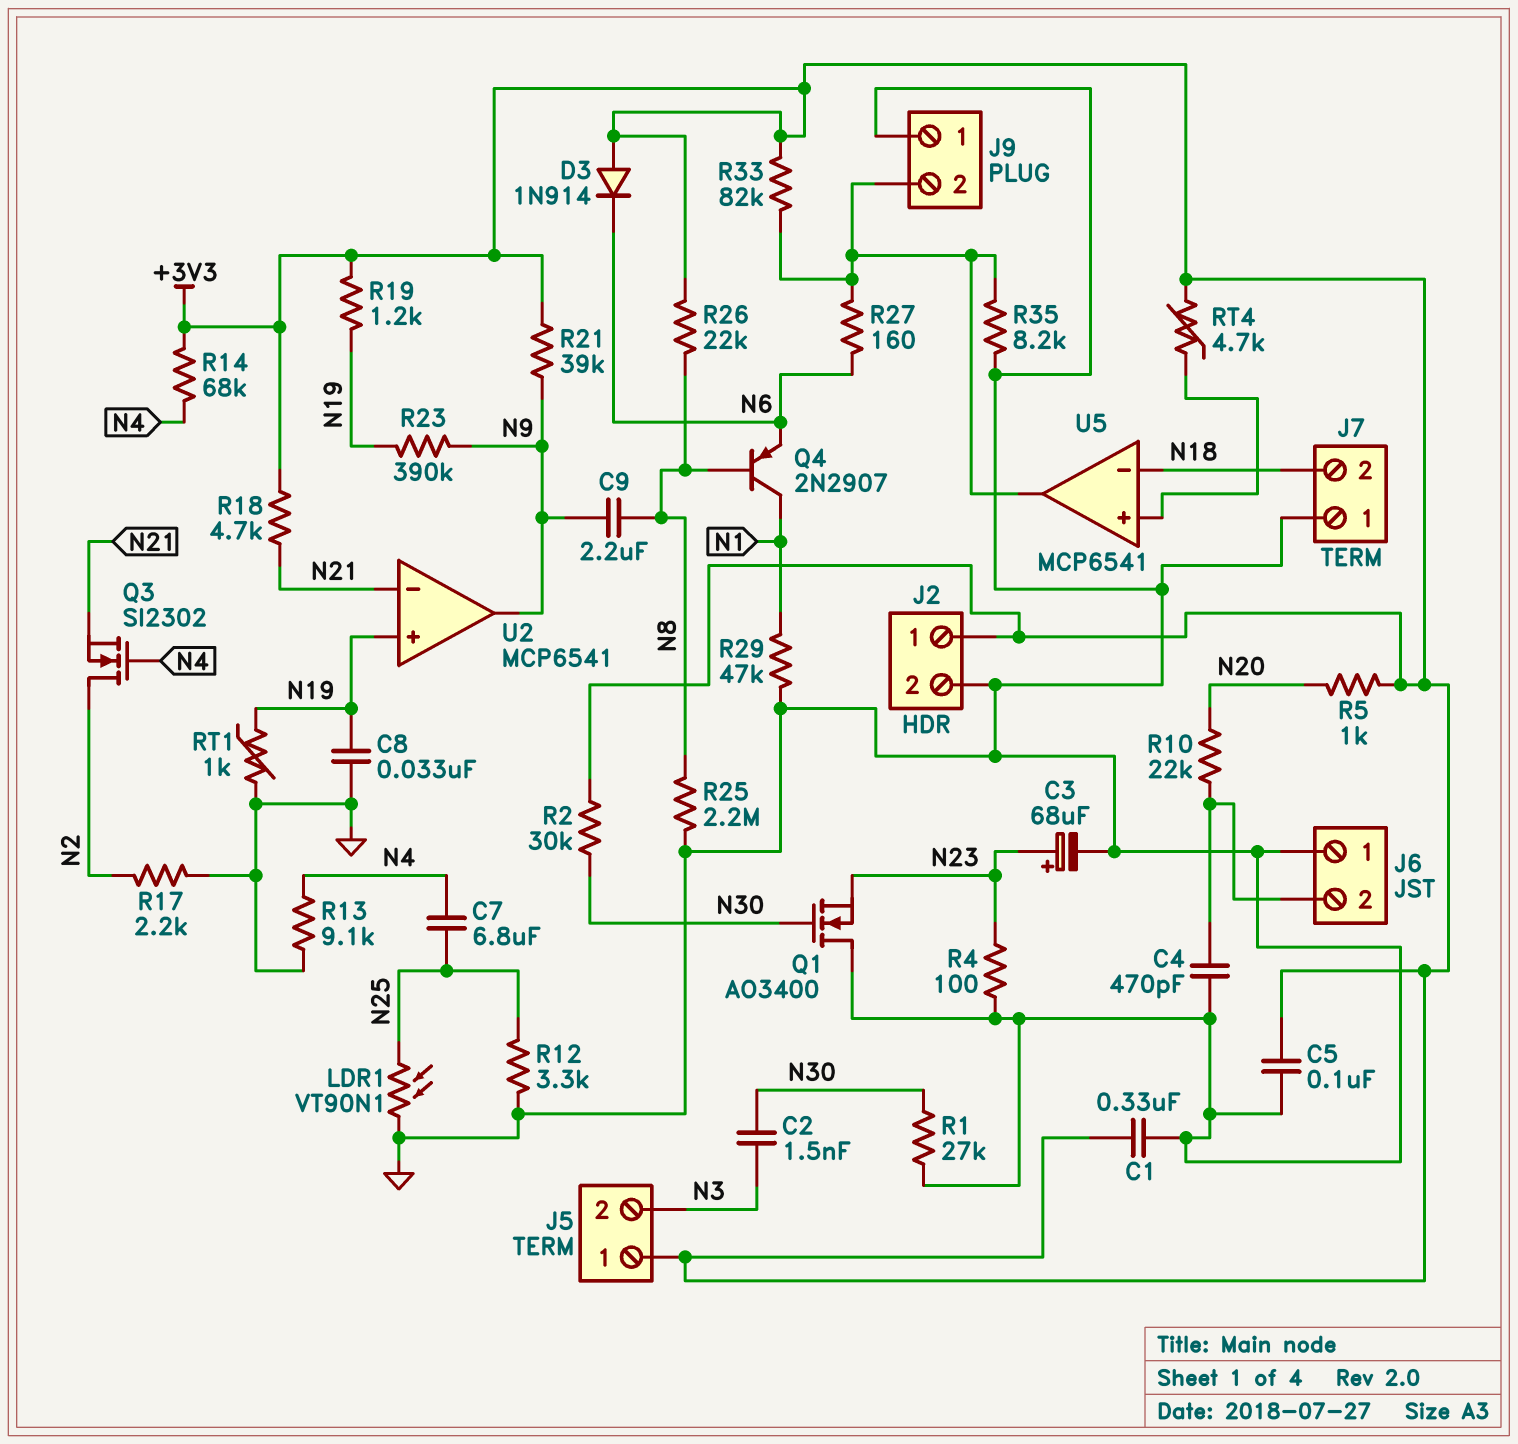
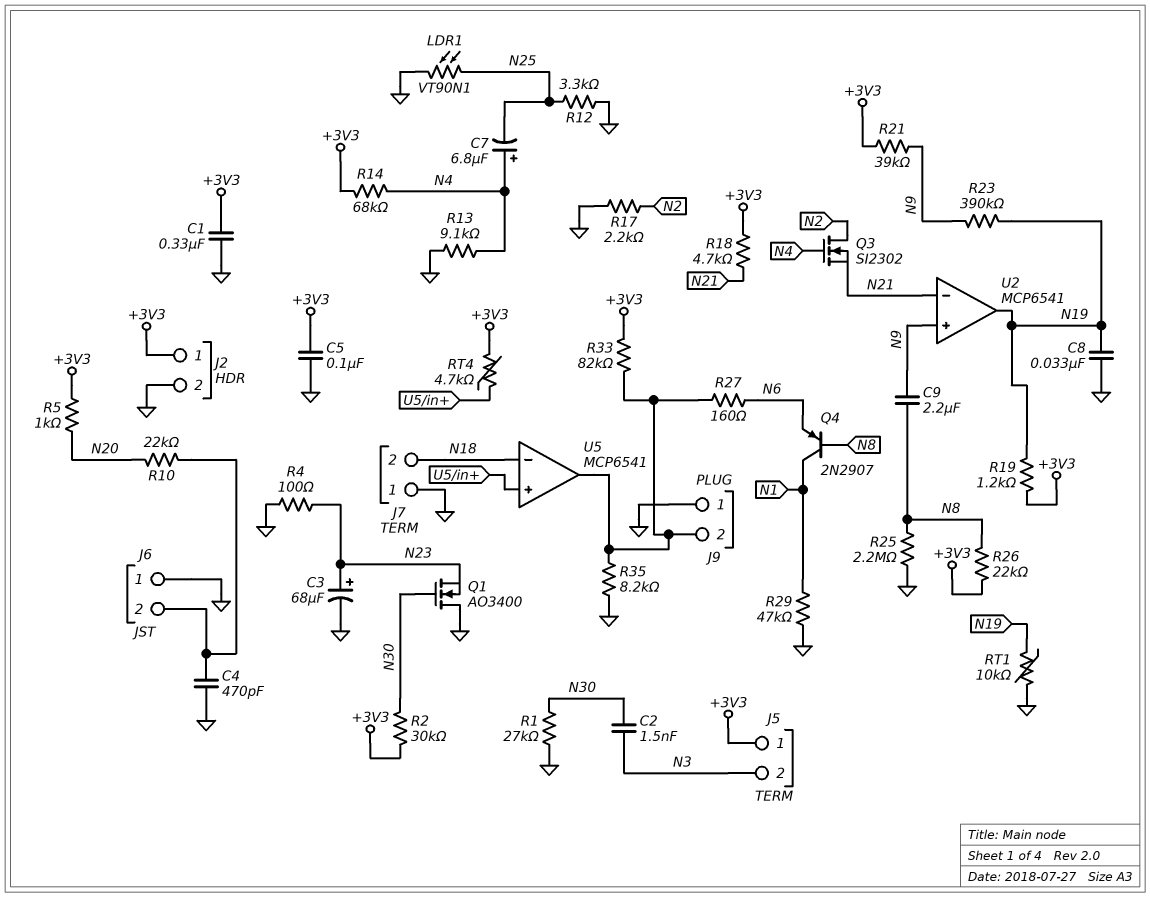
C7: 6.8uF (N4, N25) -> 6.8uF (plus N4, minus N25)
D3: diode 1N914 (A +3V3, K N6) -> none
RT1: 1k (GND, N19) -> 10k (GND, N19)
U2 pin in+: N19 -> N9
U2 pin out: N9 -> N19

